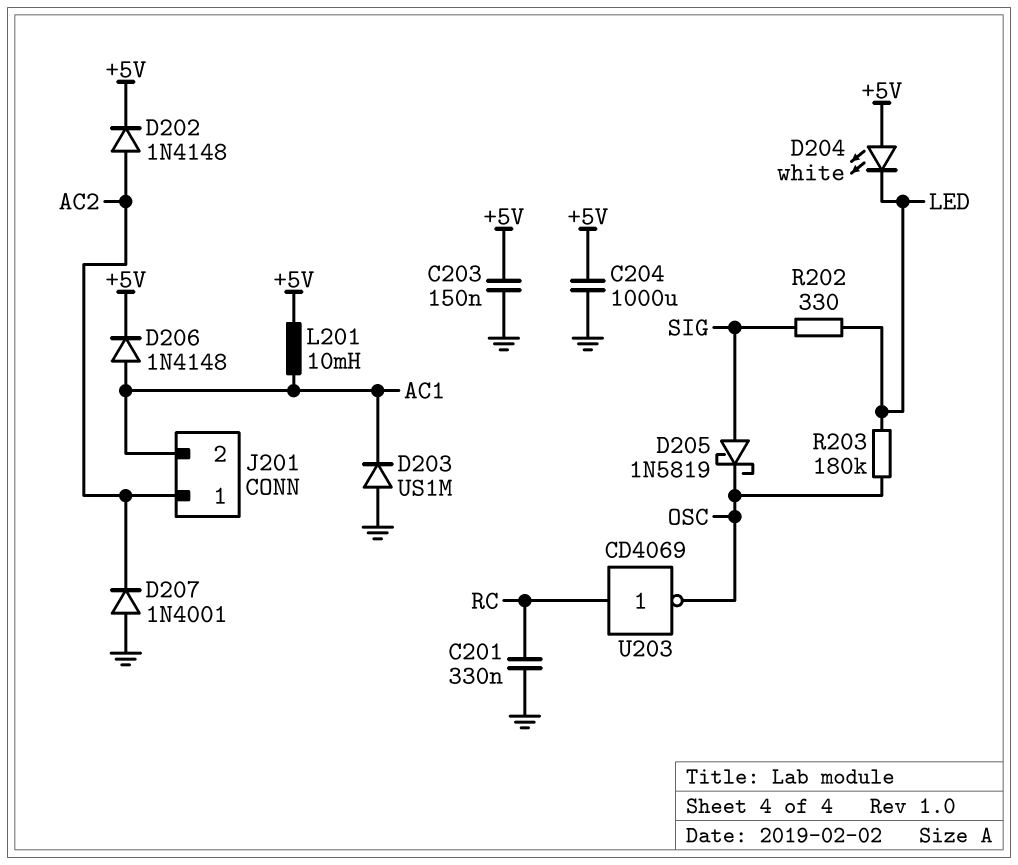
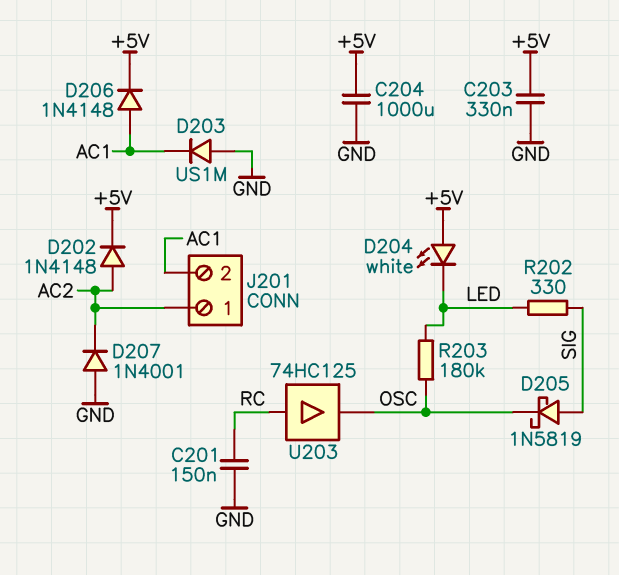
C201: 330nF (GND, RC) -> 150nF (GND, RC)
C203: 150nF (+5V, GND) -> 330nF (+5V, GND)
L201: 10mH (+5V, AC1) -> none
U203: NOT CD4069 (in RC, out OSC) -> buffer 74HC125 (in RC, out OSC)

